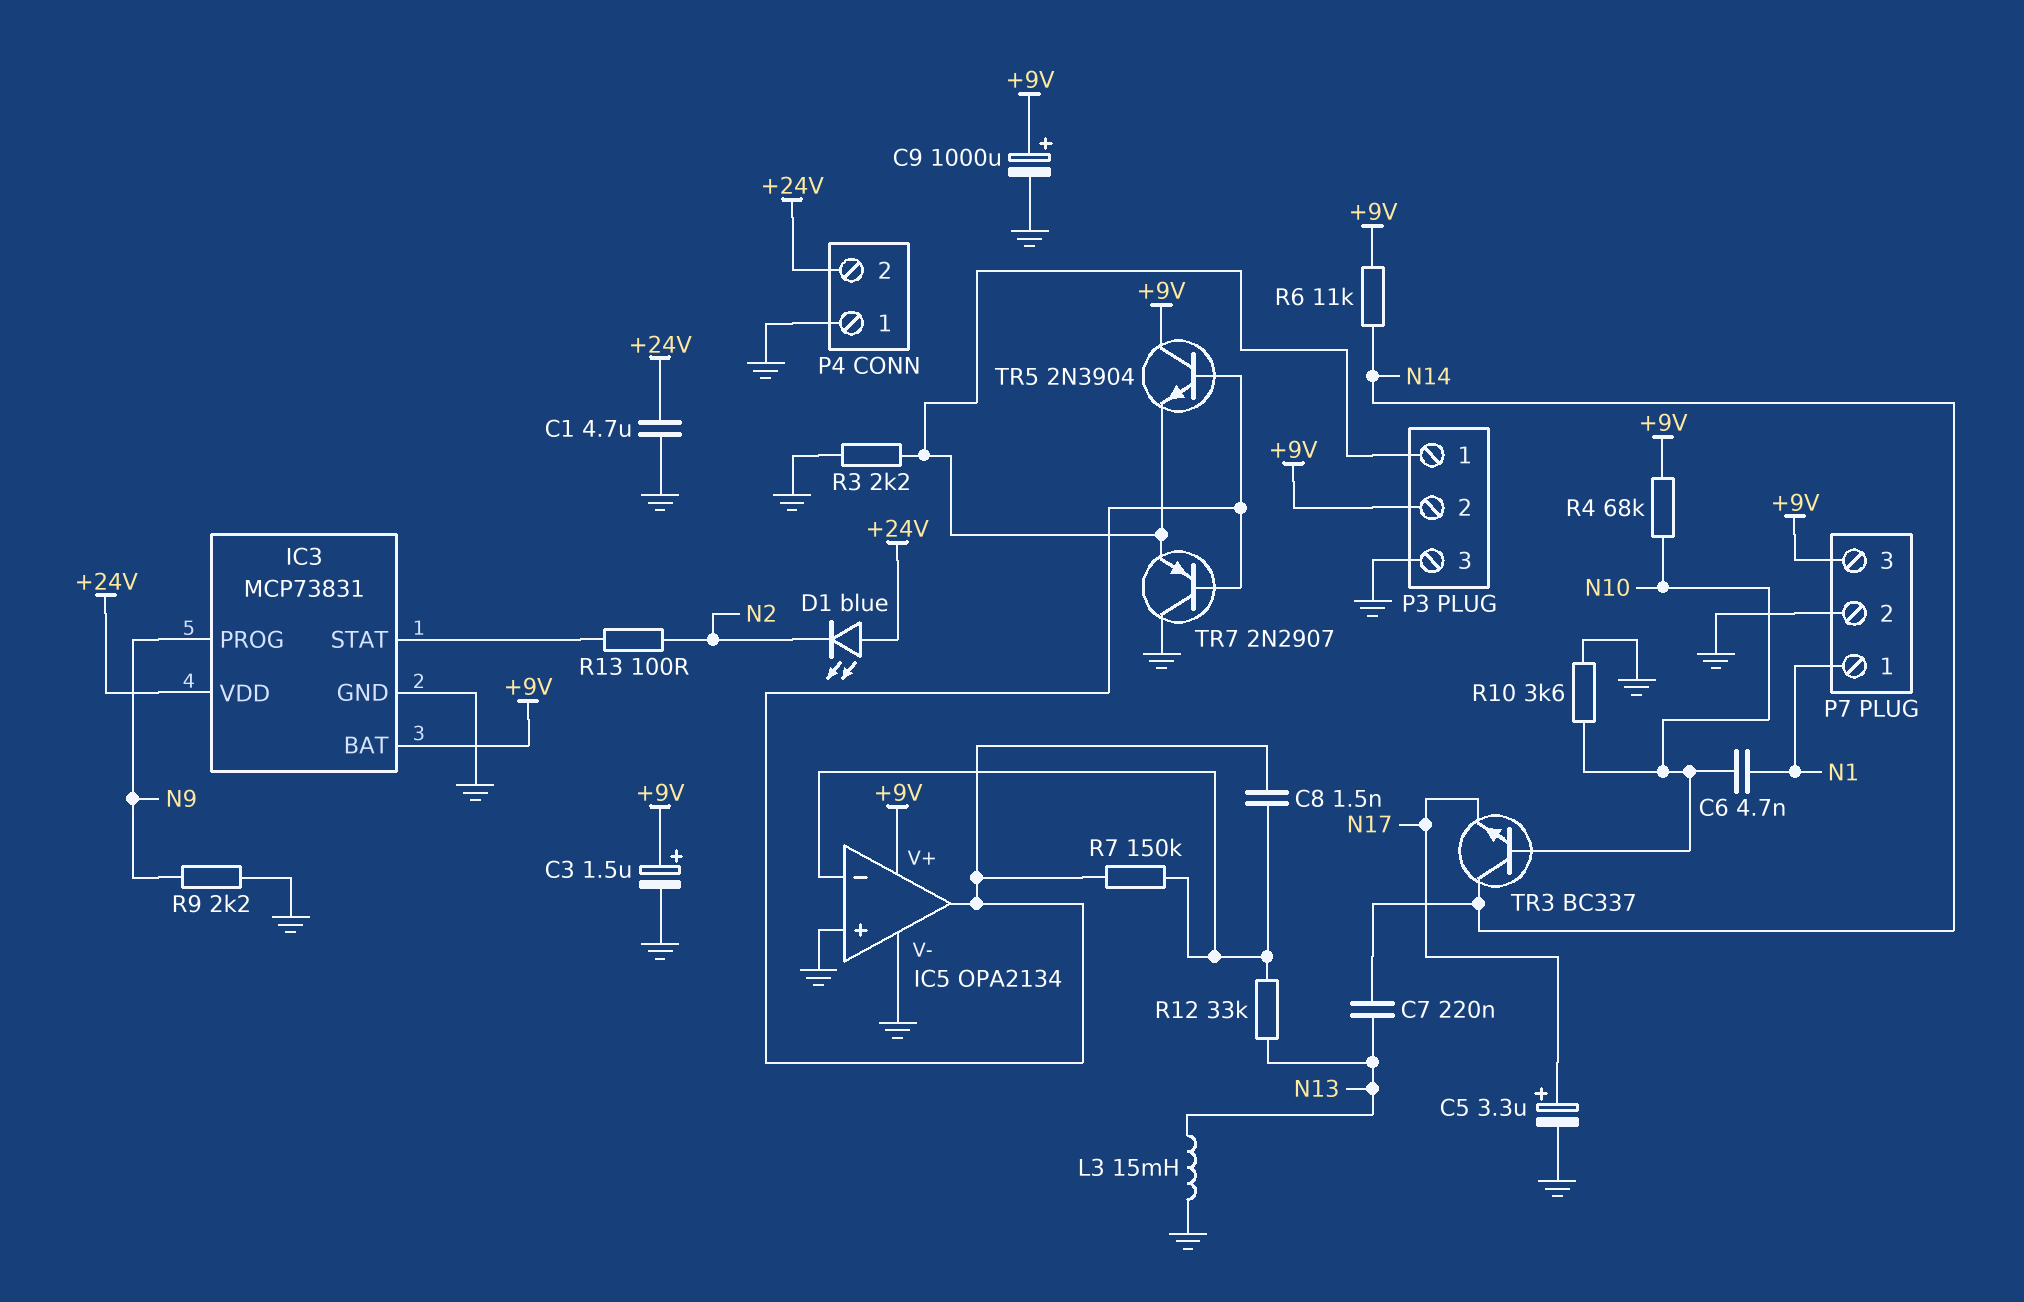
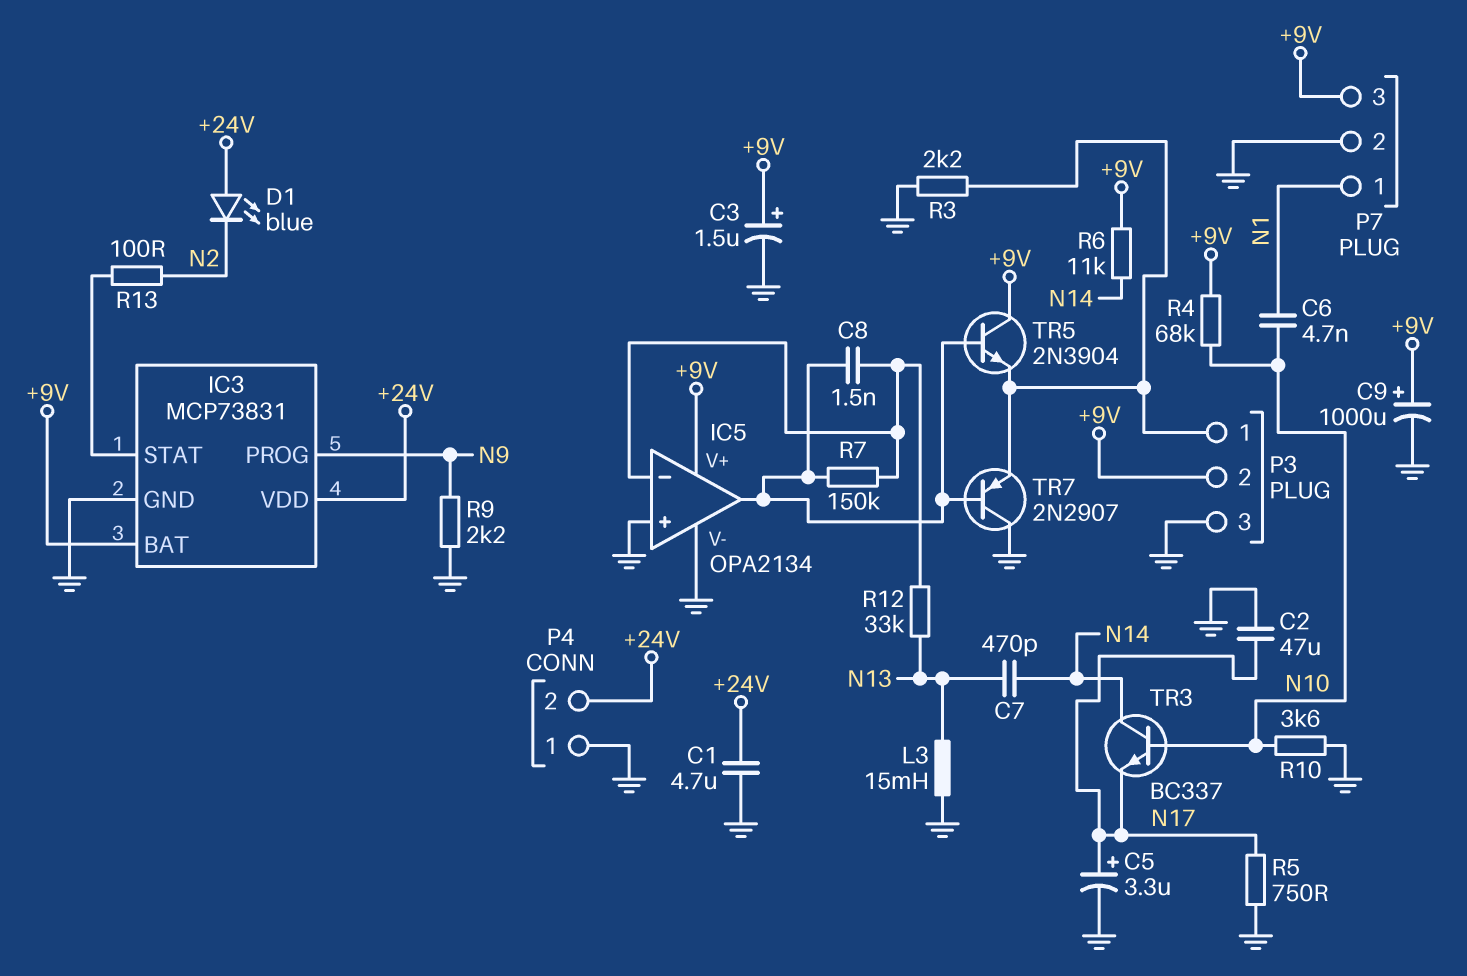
C2: none -> 47uF (GND, N17)
C7: 220nF (N13, N14) -> 470pF (N13, N14)
R5: none -> 750 (GND, N17)

